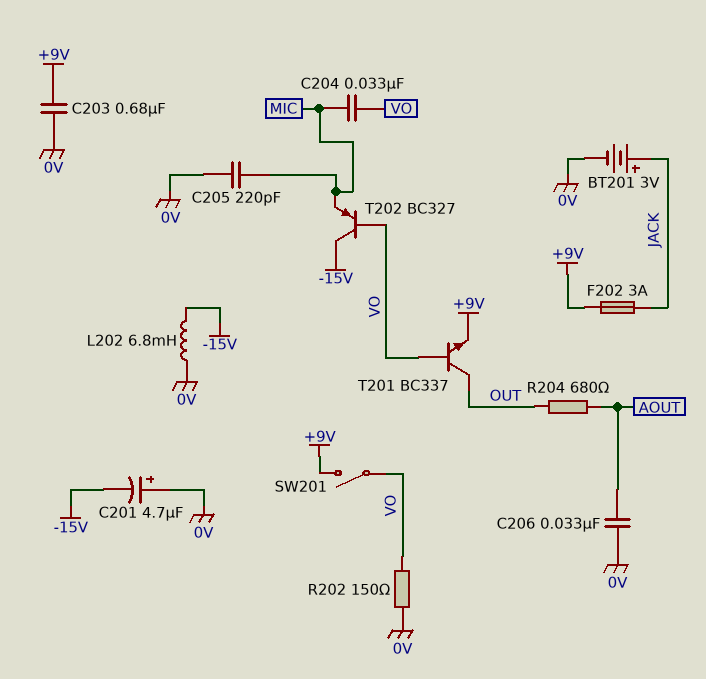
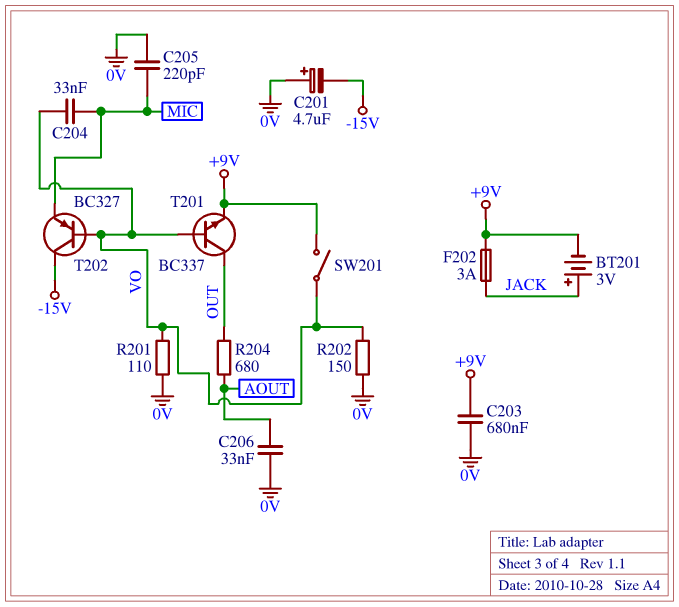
BT201: 3V (plus JACK, minus 0V) -> 3V (plus JACK, minus +9V)
L202: 6.8mH (-15V, 0V) -> none
R201: none -> 110 (0V, VO)

